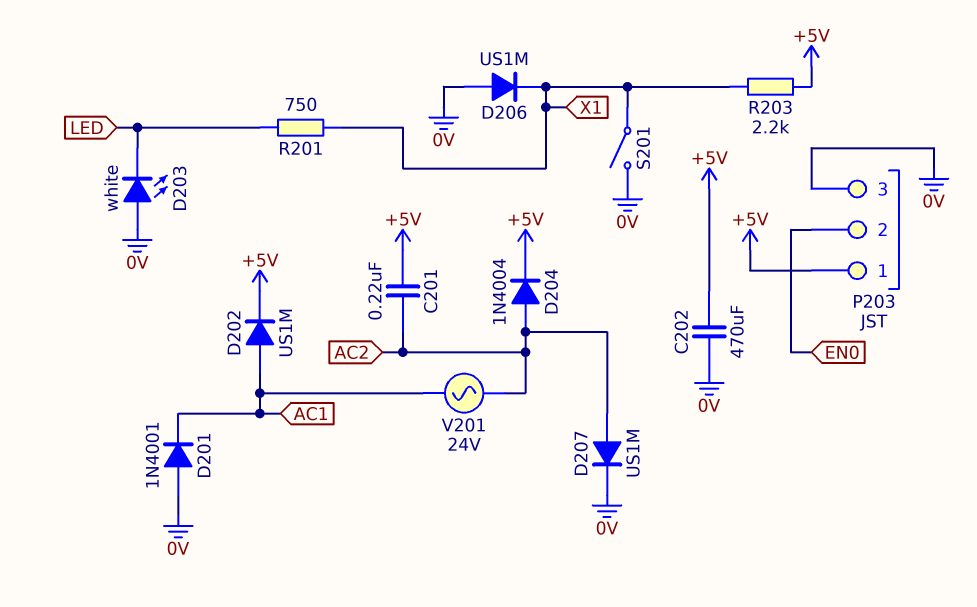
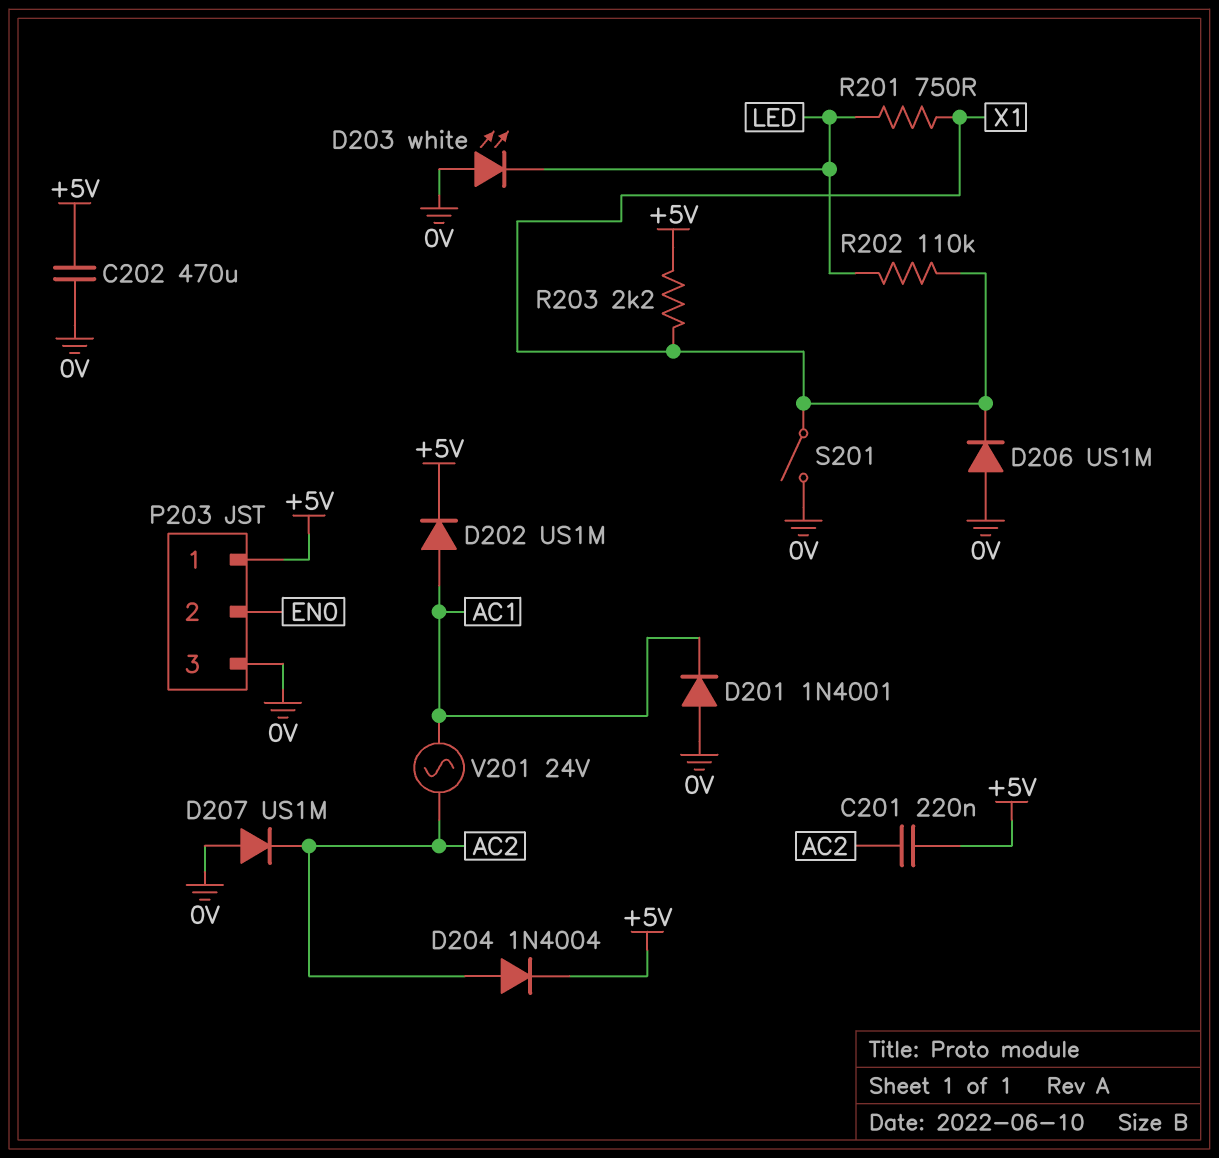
D207: diode US1M (A AC2, K 0V) -> diode US1M (A 0V, K AC2)
R202: none -> 110k (LED, X1)

